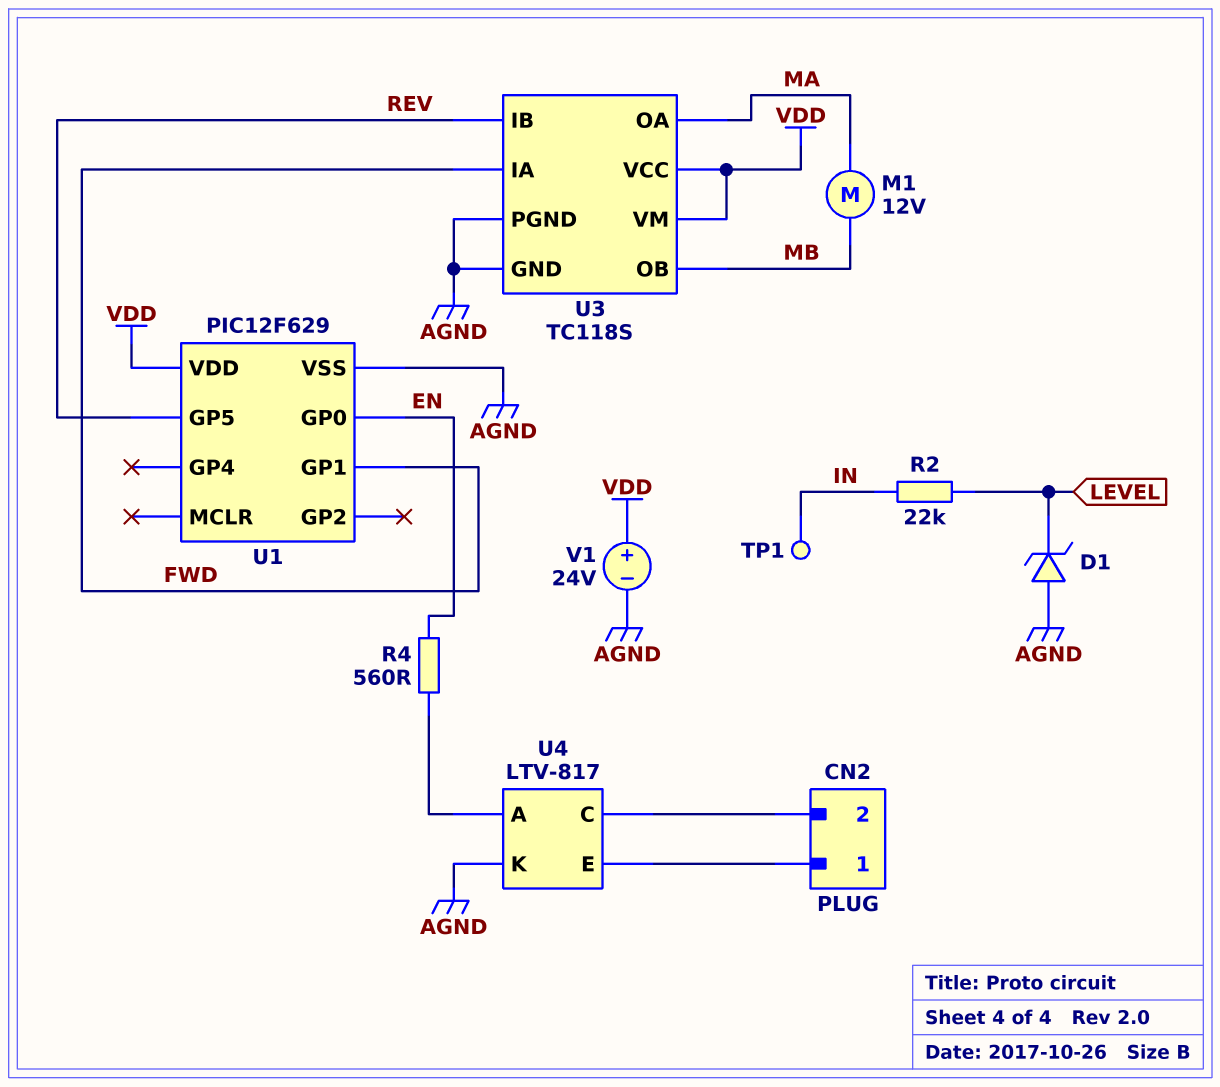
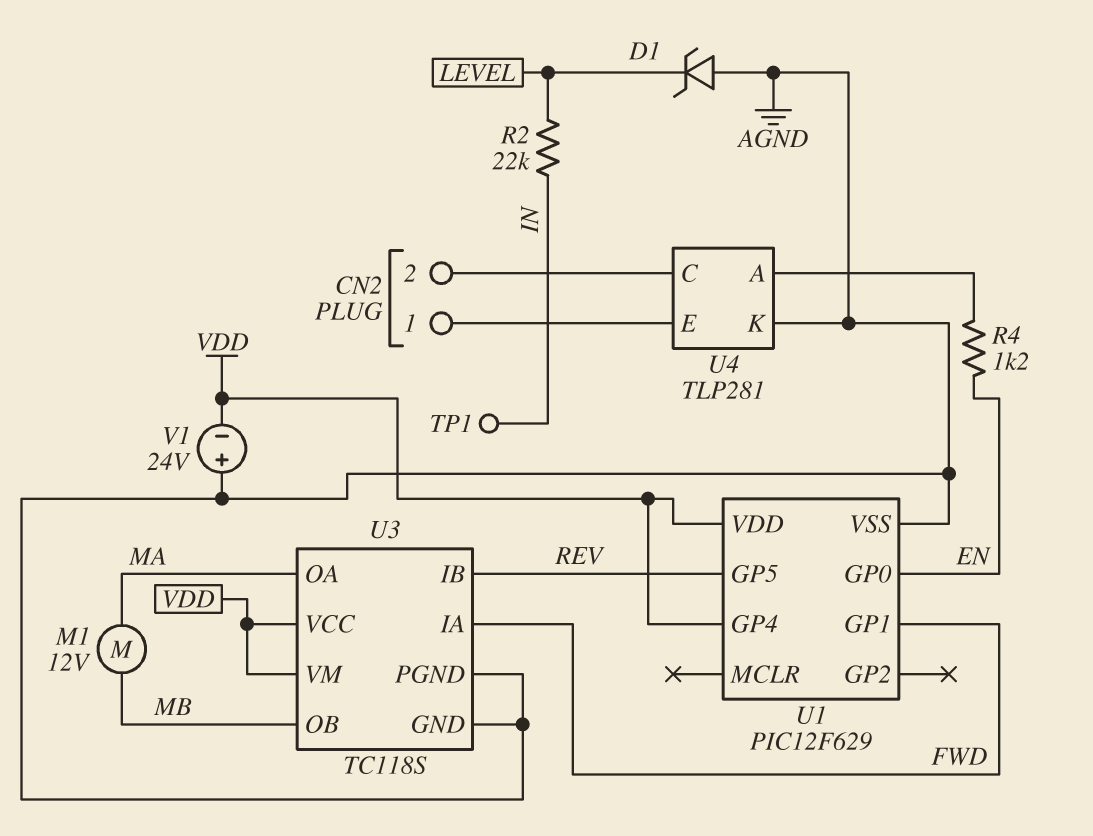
R4: 560 (EN, U4/A) -> 1.2k (EN, U4/A)
U1 pin GP4: none -> VDD
U4: LTV-817 -> TLP281
V1: 24V (plus VDD, minus AGND) -> 24V (plus AGND, minus VDD)

